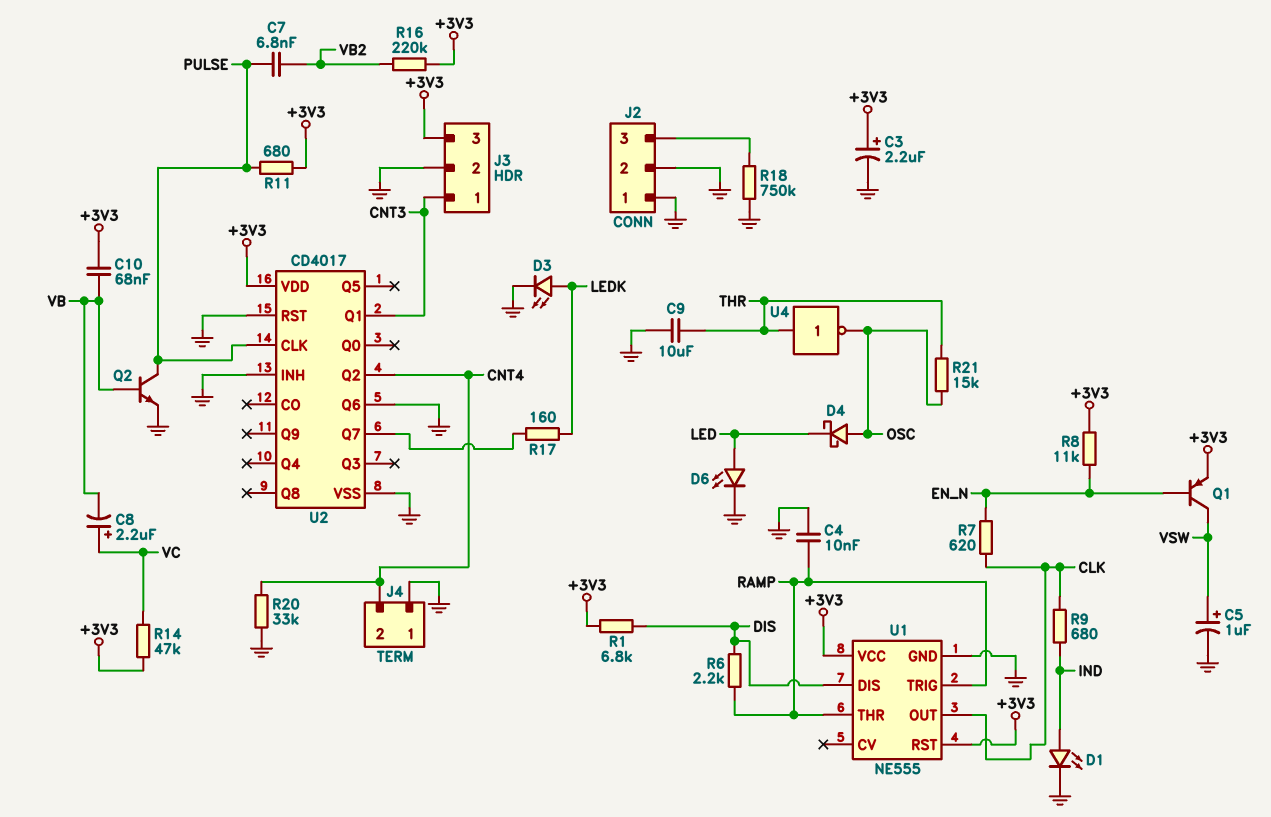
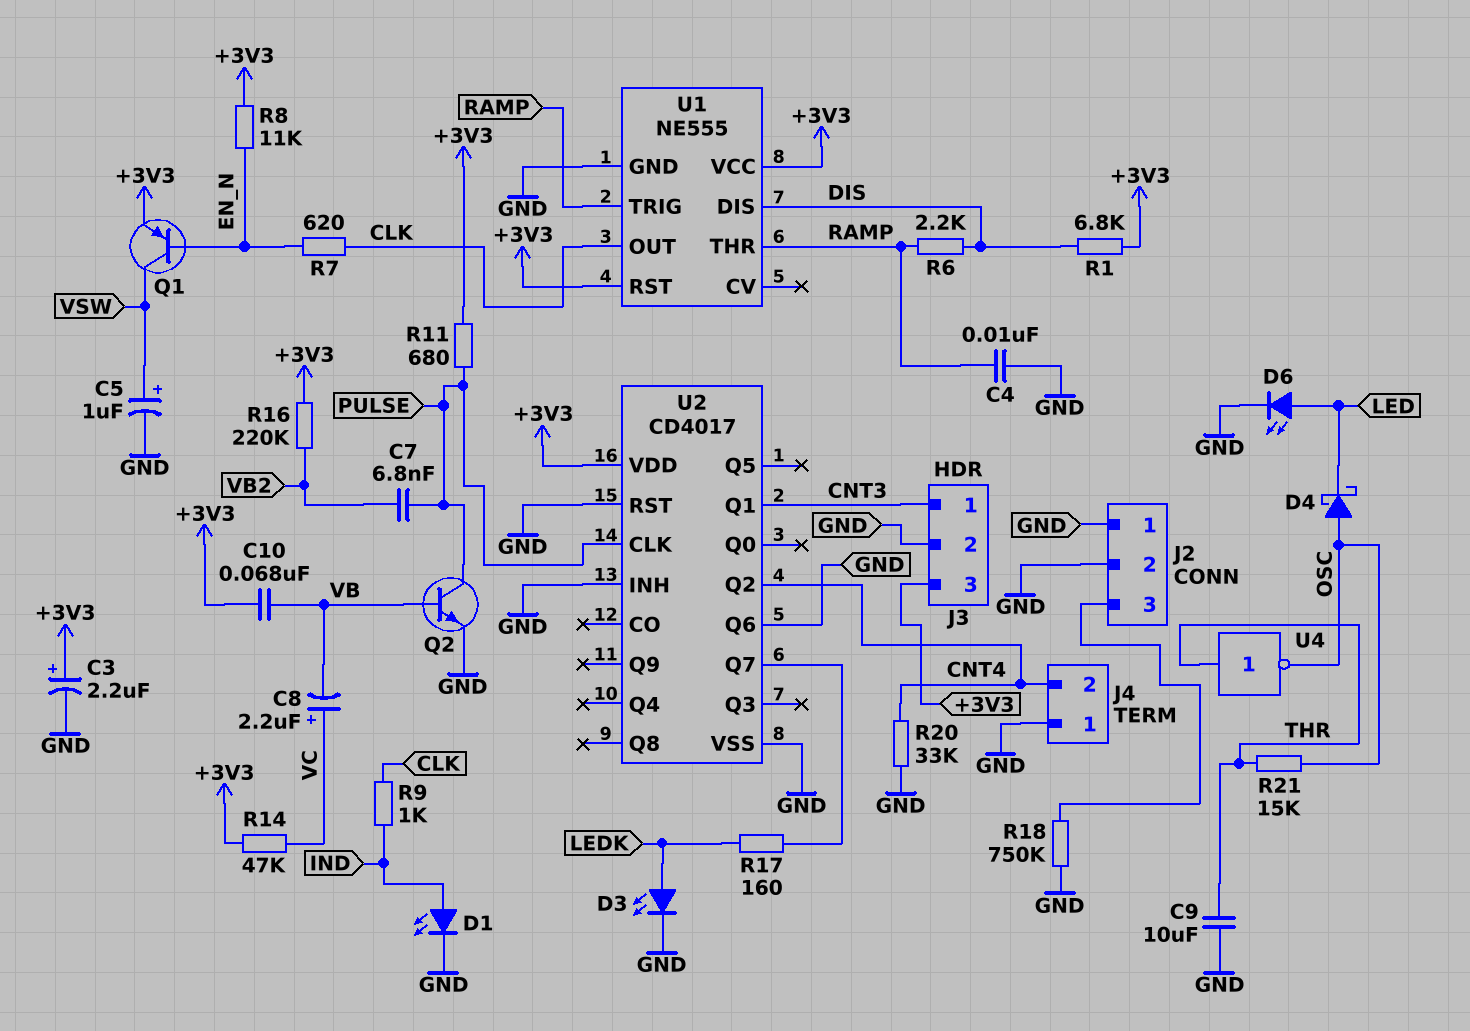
R9: 680 (CLK, IND) -> 1k (CLK, IND)

